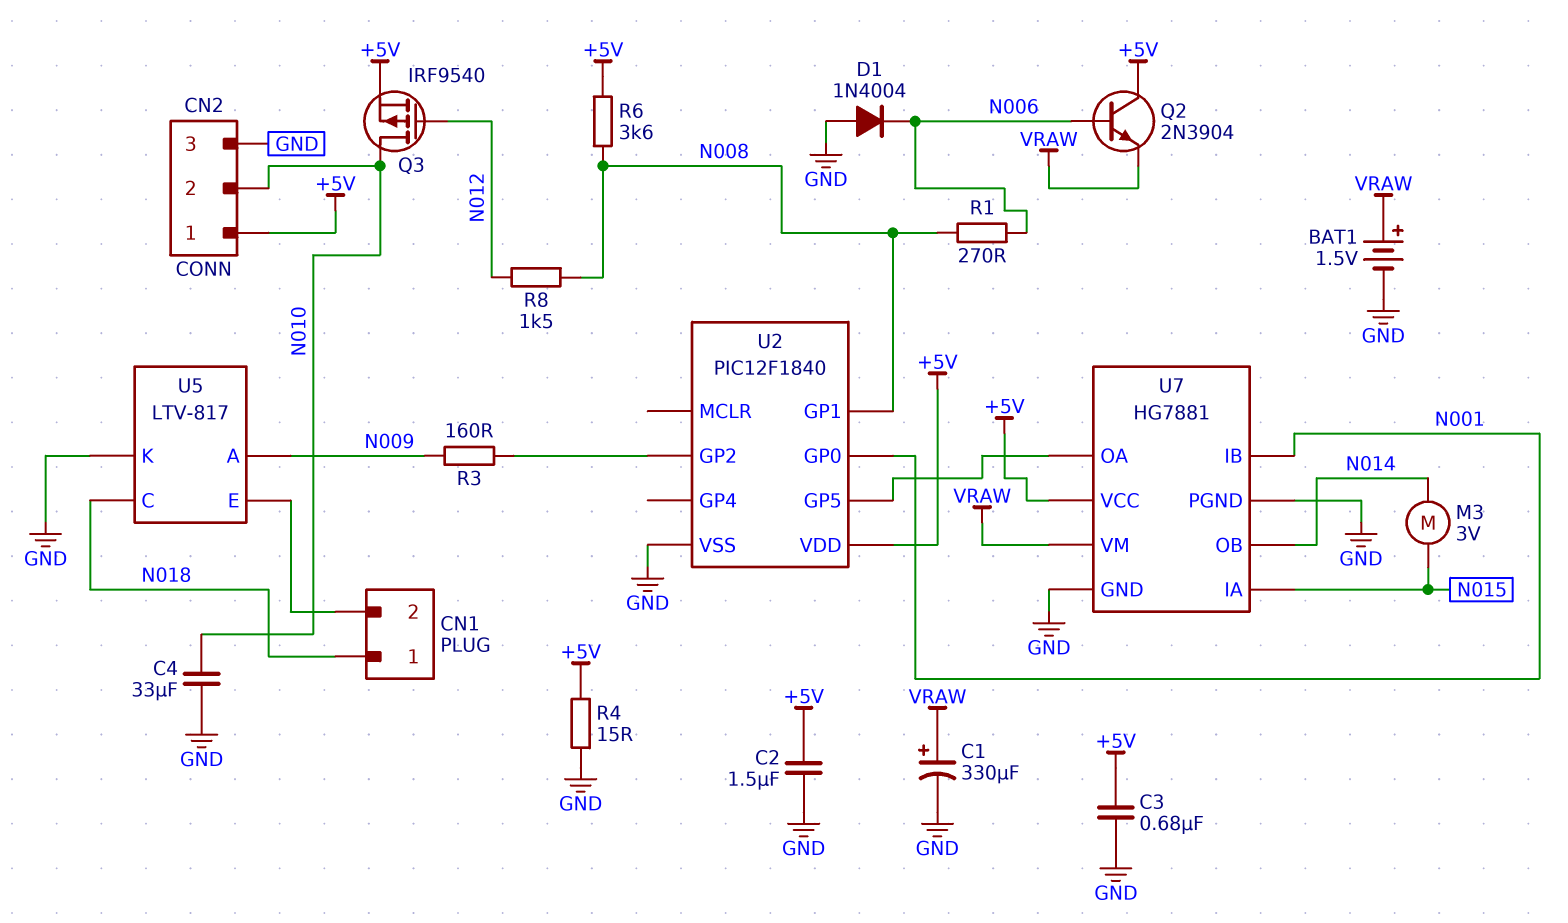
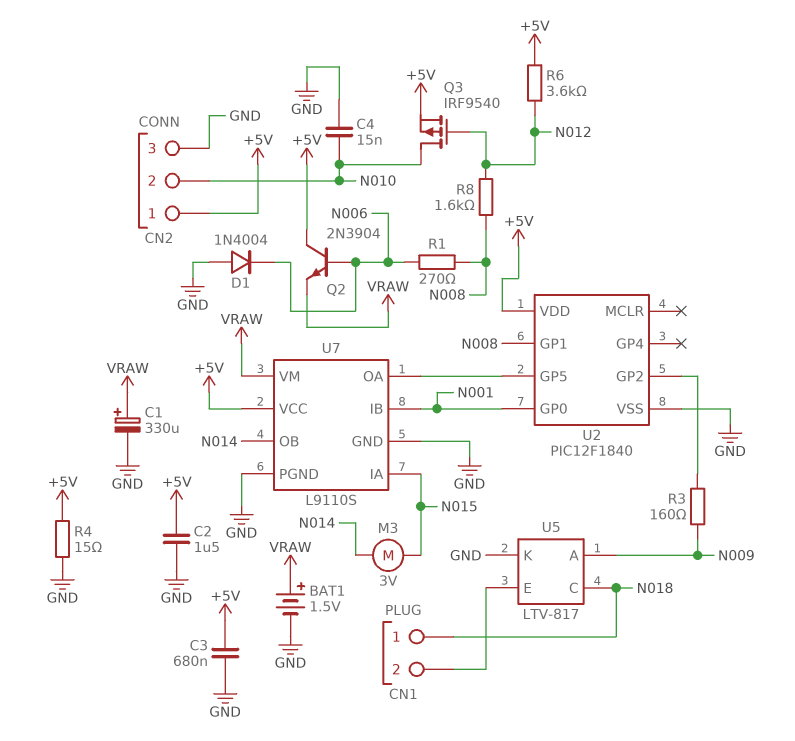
C4: 33uF (GND, N010) -> 15nF (GND, N010)
R6: 3.6k (+5V, N008) -> 3.6k (+5V, N012)
R8: 1.5k (N008, N012) -> 1.6k (N008, N012)
U7: HG7881 -> L9110S

